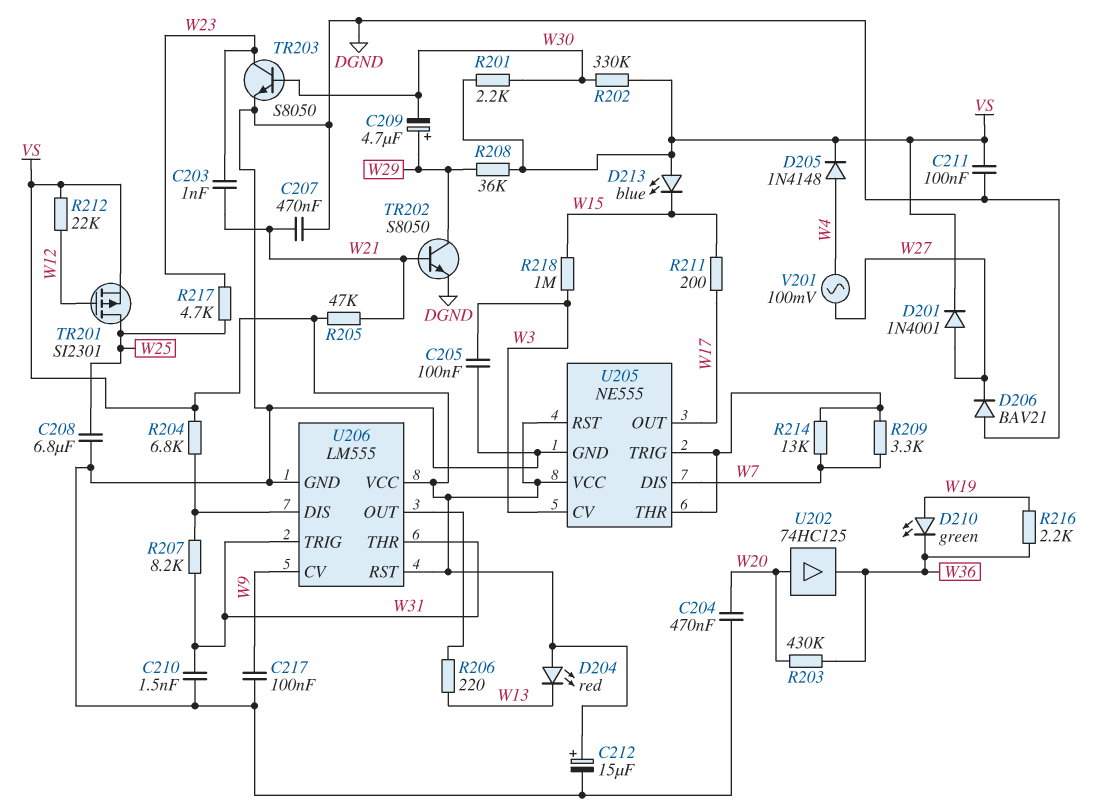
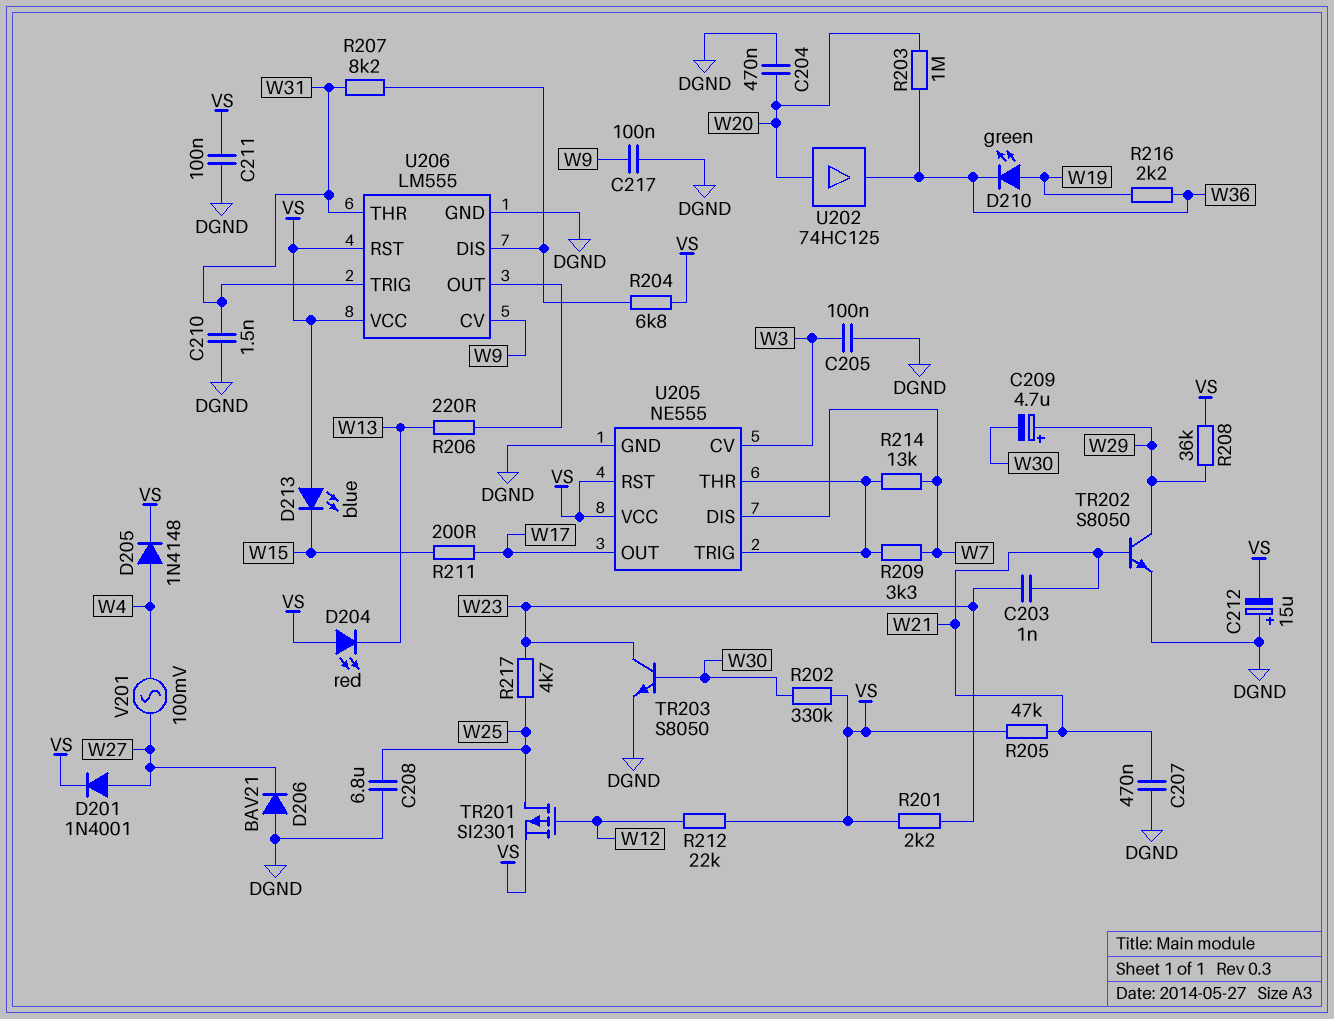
C212: 15uF (plus VS, minus DGND) -> 15uF (plus DGND, minus VS)
R201: 2.2k (VS, W30) -> 2.2k (VS, W23)
R203: 430k (W20, W36) -> 1M (W20, W36)
R218: 1M (W3, W15) -> none

